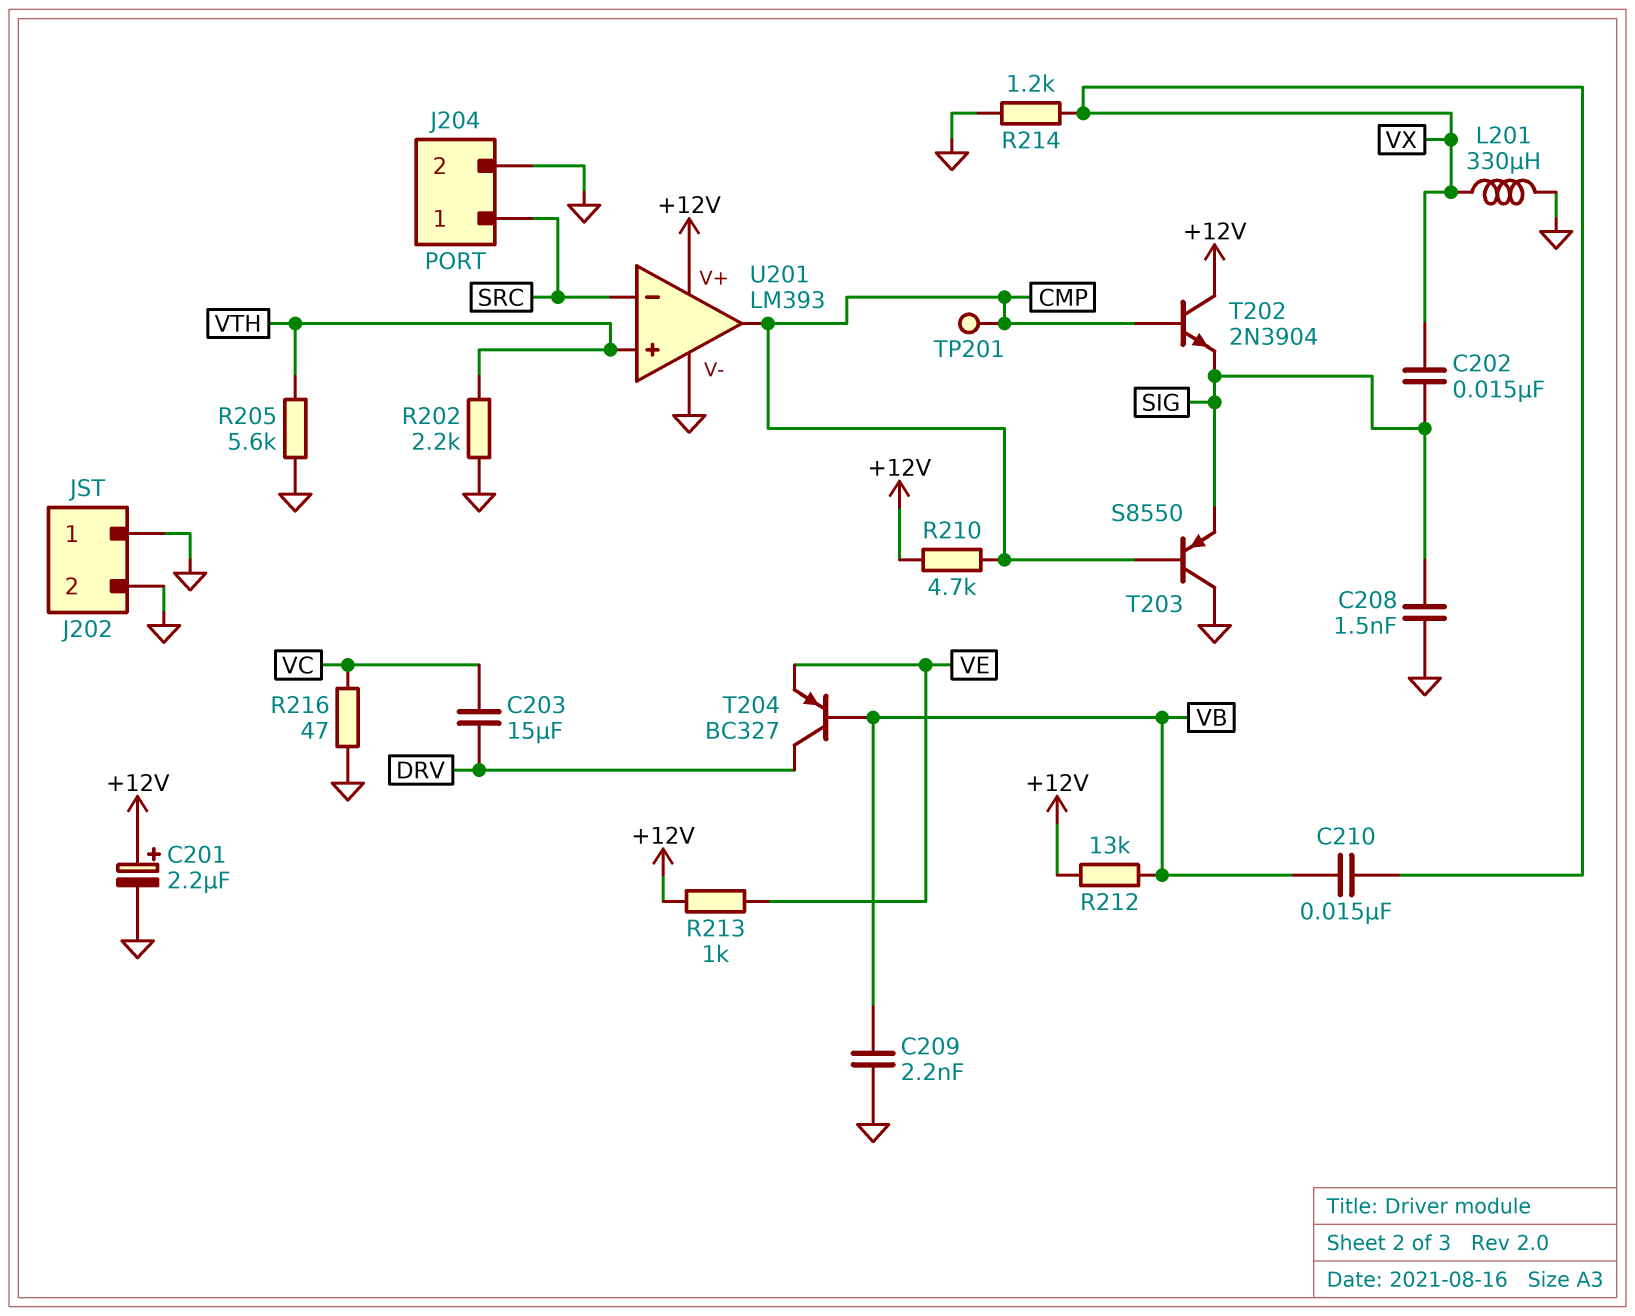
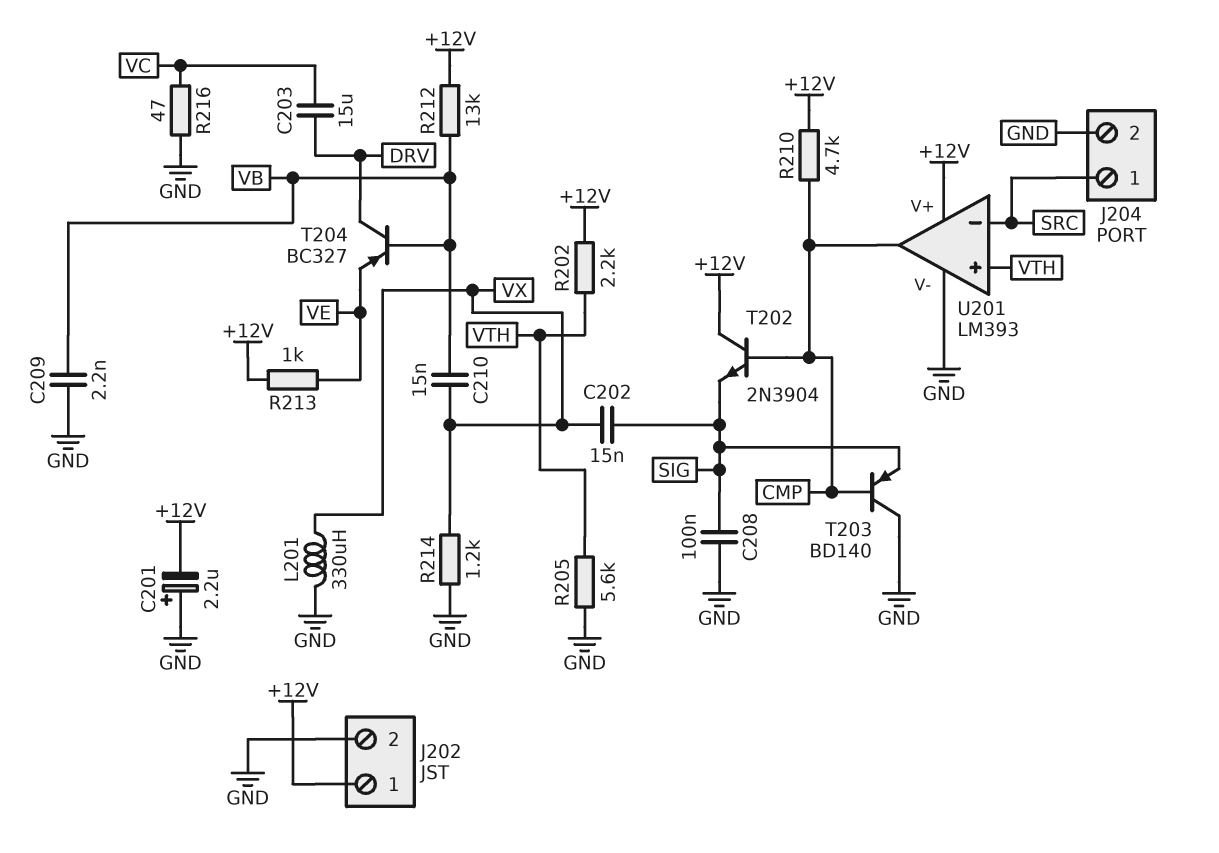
C201: 2.2uF (plus +12V, minus GND) -> 2.2uF (plus GND, minus +12V)
C208: 1.5nF (GND, SIG) -> 100nF (GND, SIG)
J202 pin 1: GND -> +12V
R202: 2.2k (GND, VTH) -> 2.2k (+12V, VTH)
T203: PNP S8550 (B CMP, C GND, E SIG) -> PNP BD140 (B CMP, C GND, E SIG)
TP201: test point (CMP) -> none

